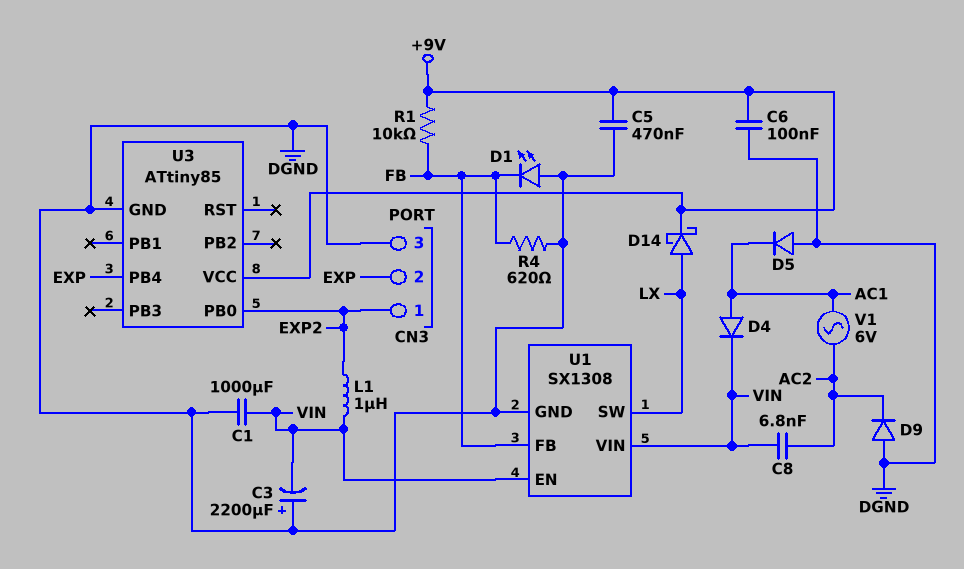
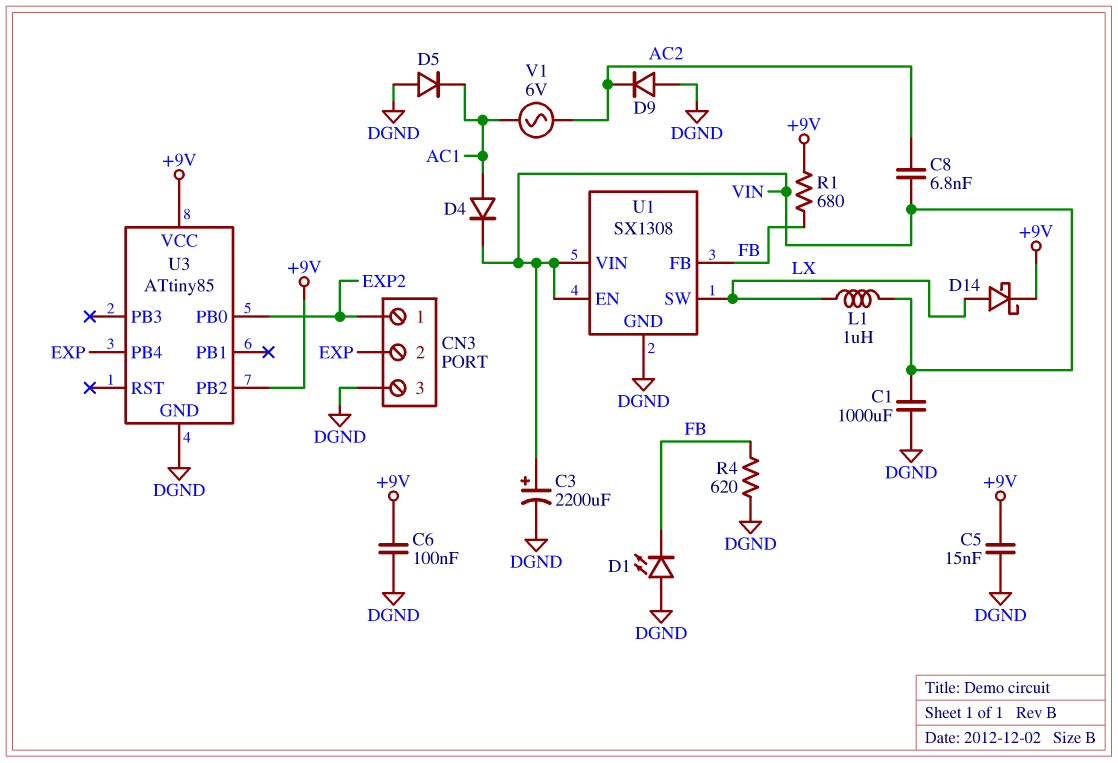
C3: 2200uF (plus DGND, minus VIN) -> 2200uF (plus VIN, minus DGND)
C5: 470nF (+9V, DGND) -> 15nF (+9V, DGND)
L1: 1uH (EXP2, VIN) -> 1uH (LX, VIN)
R1: 10k (+9V, FB) -> 680 (+9V, FB)
U3 pin PB2: none -> +9V

